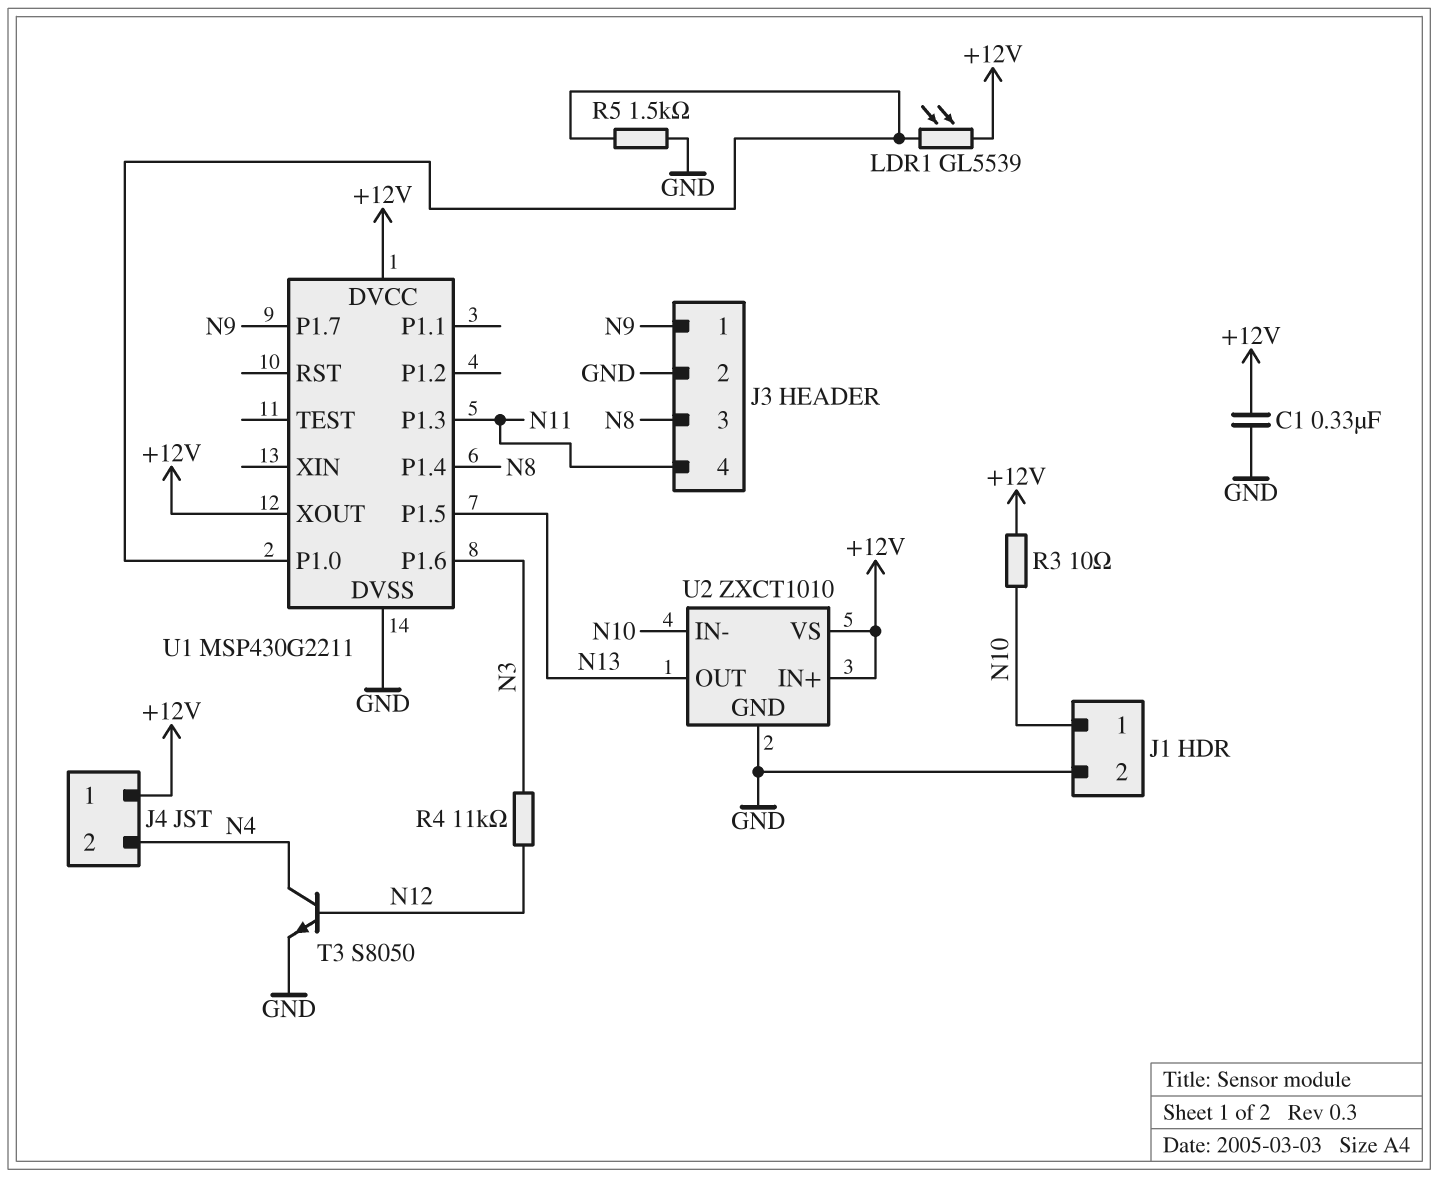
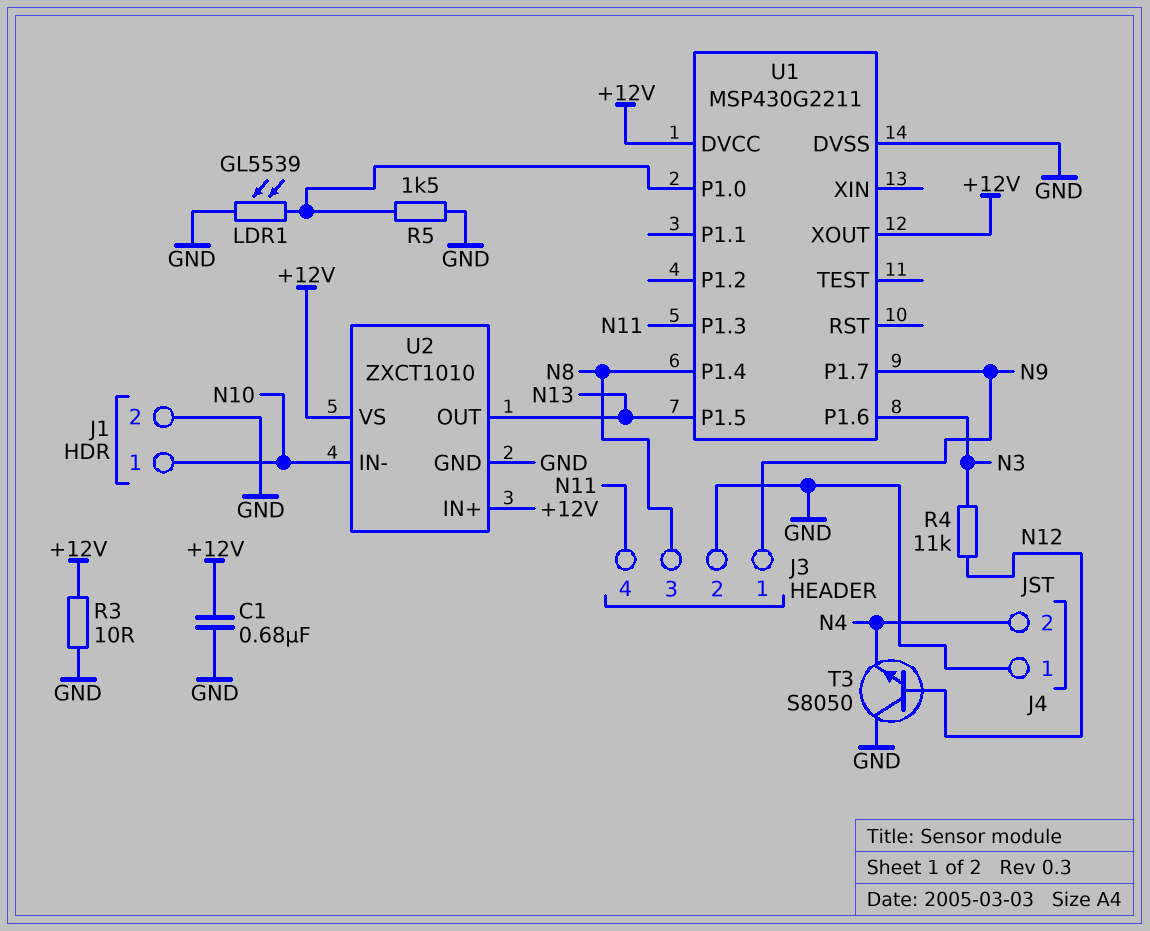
C1: 330nF (+12V, GND) -> 680nF (+12V, GND)
J4 pin 1: +12V -> GND
LDR1: GL5539 (+12V, U1/P1.0) -> GL5539 (GND, U1/P1.0)
R3: 10 (+12V, N10) -> 10 (+12V, GND)
T3: NPN S8050 (B N12, C N4, E GND) -> NPN S8050 (B N12, C GND, E N4)

